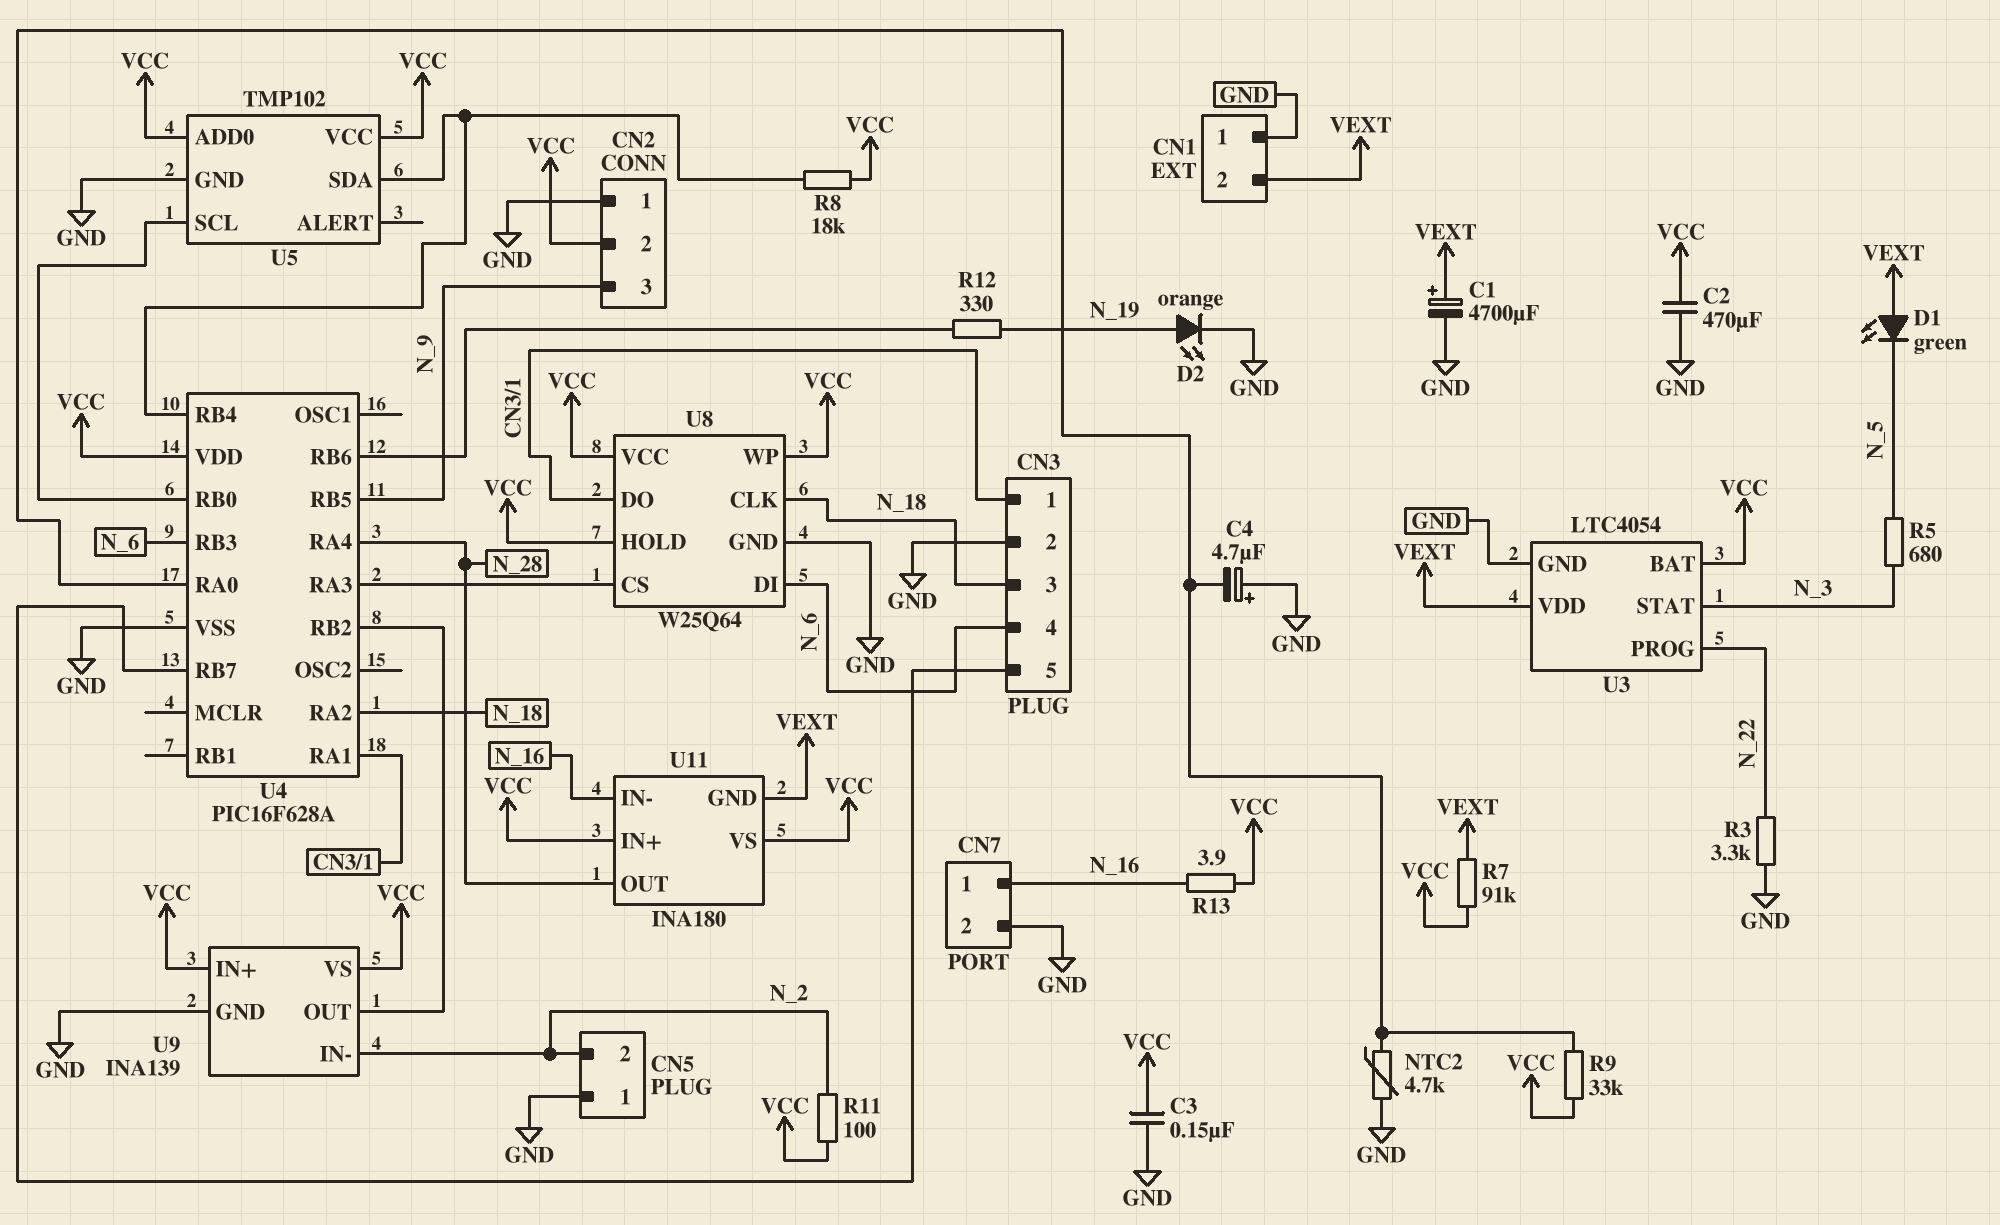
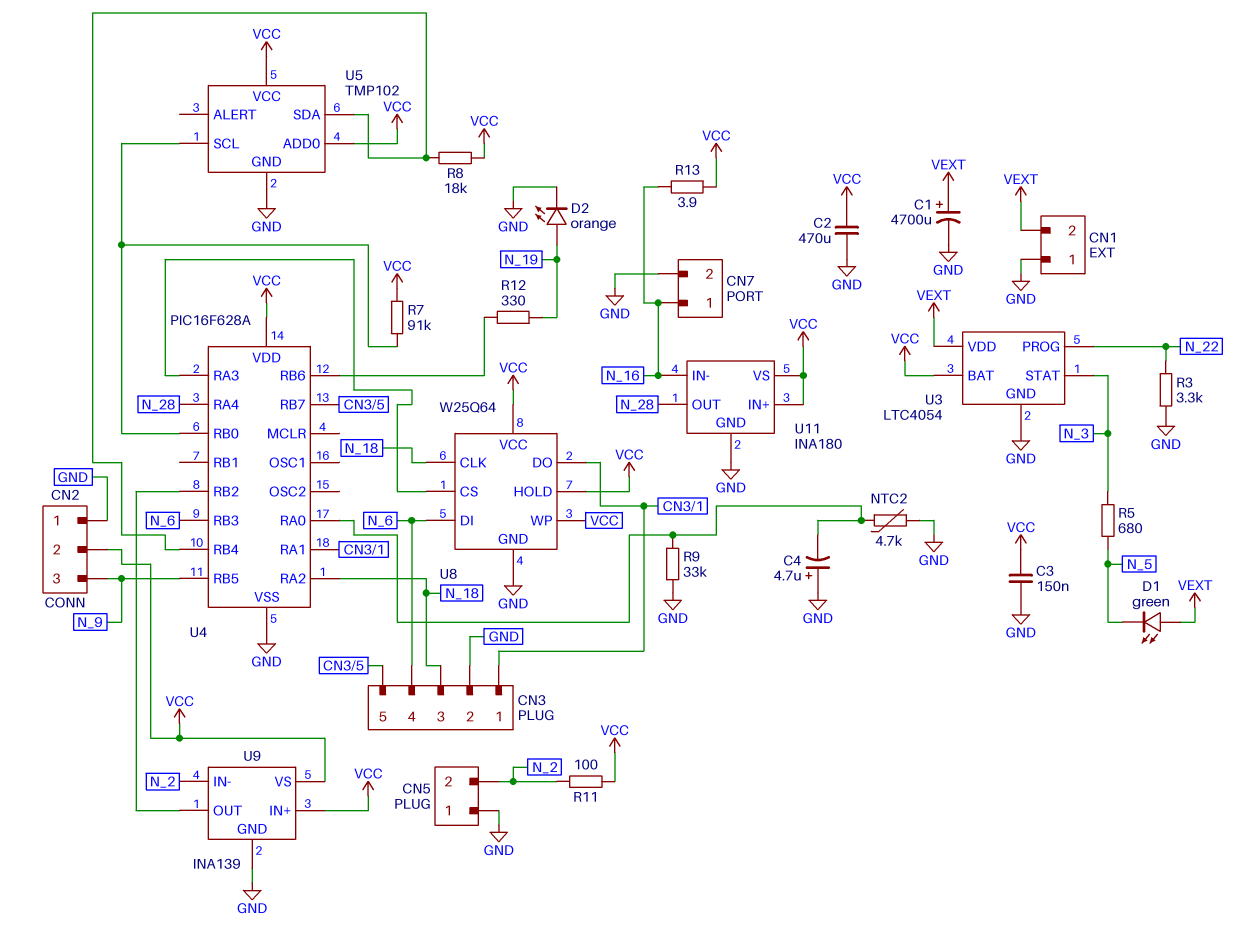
R7: 91k (VCC, VEXT) -> 91k (U4/RB0, VCC)
R9: 33k (U4/RA0, VCC) -> 33k (GND, U4/RA0)
U11 pin GND: VEXT -> GND

